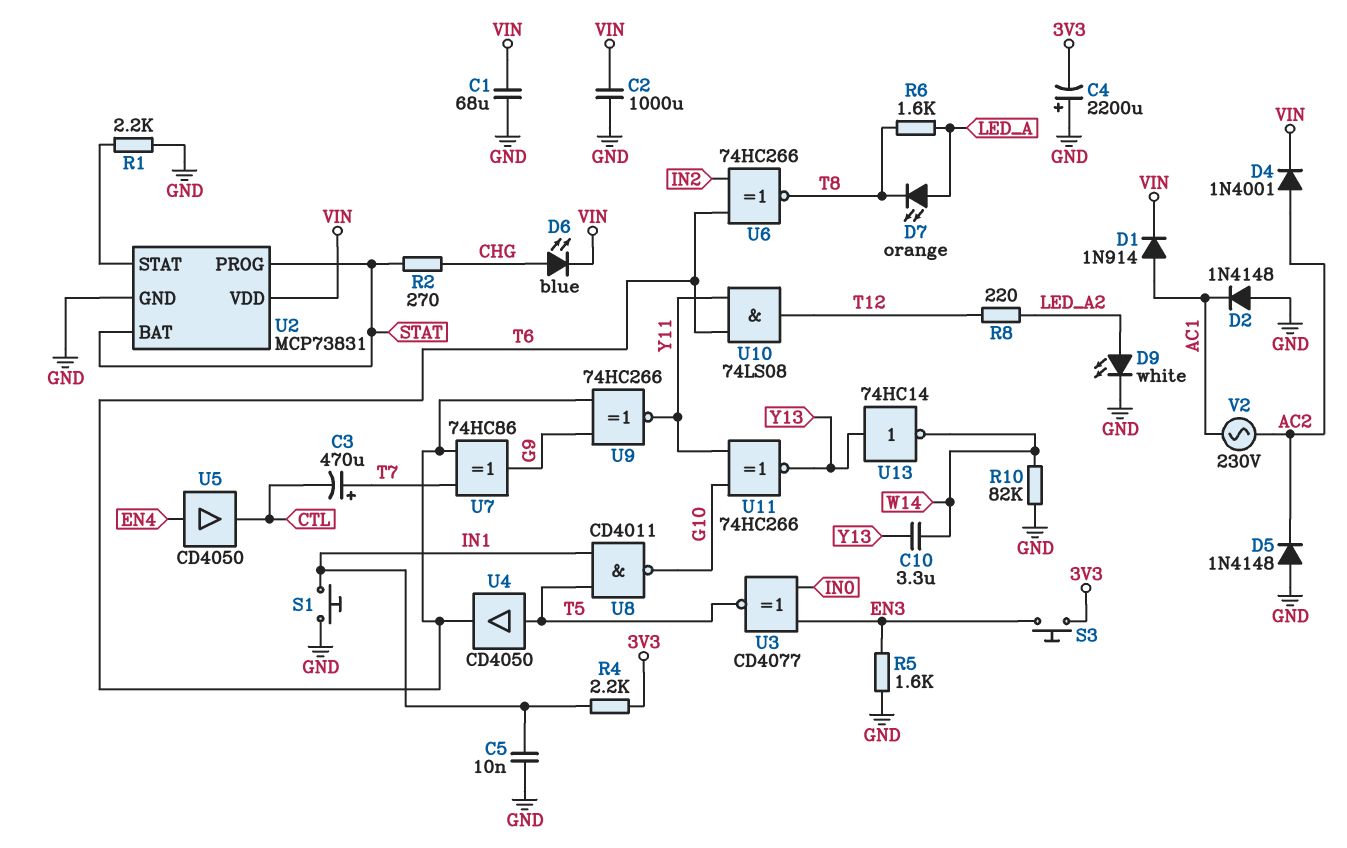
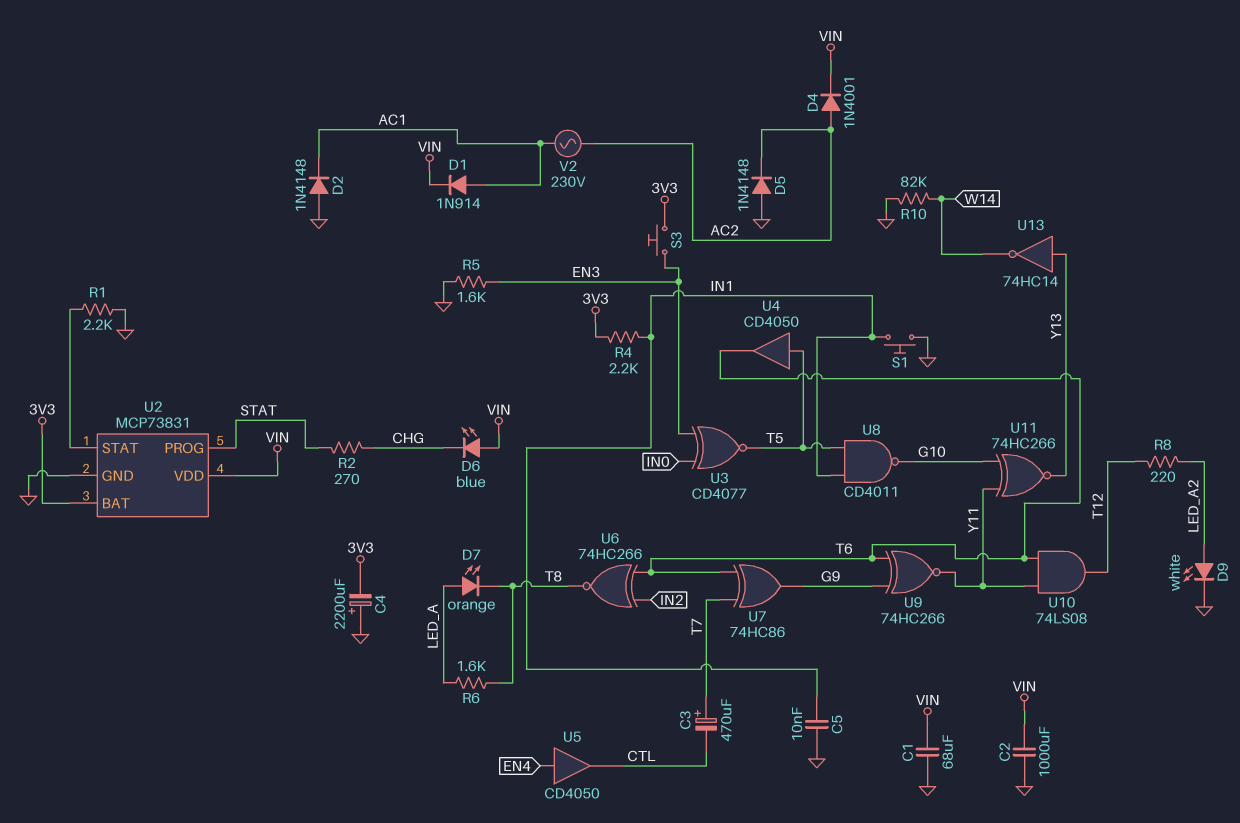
C10: 3.3uF (W14, Y13) -> none
D6: LED blue (A CHG, K VIN) -> LED blue (A VIN, K CHG)
U2 pin BAT: STAT -> 3V3

